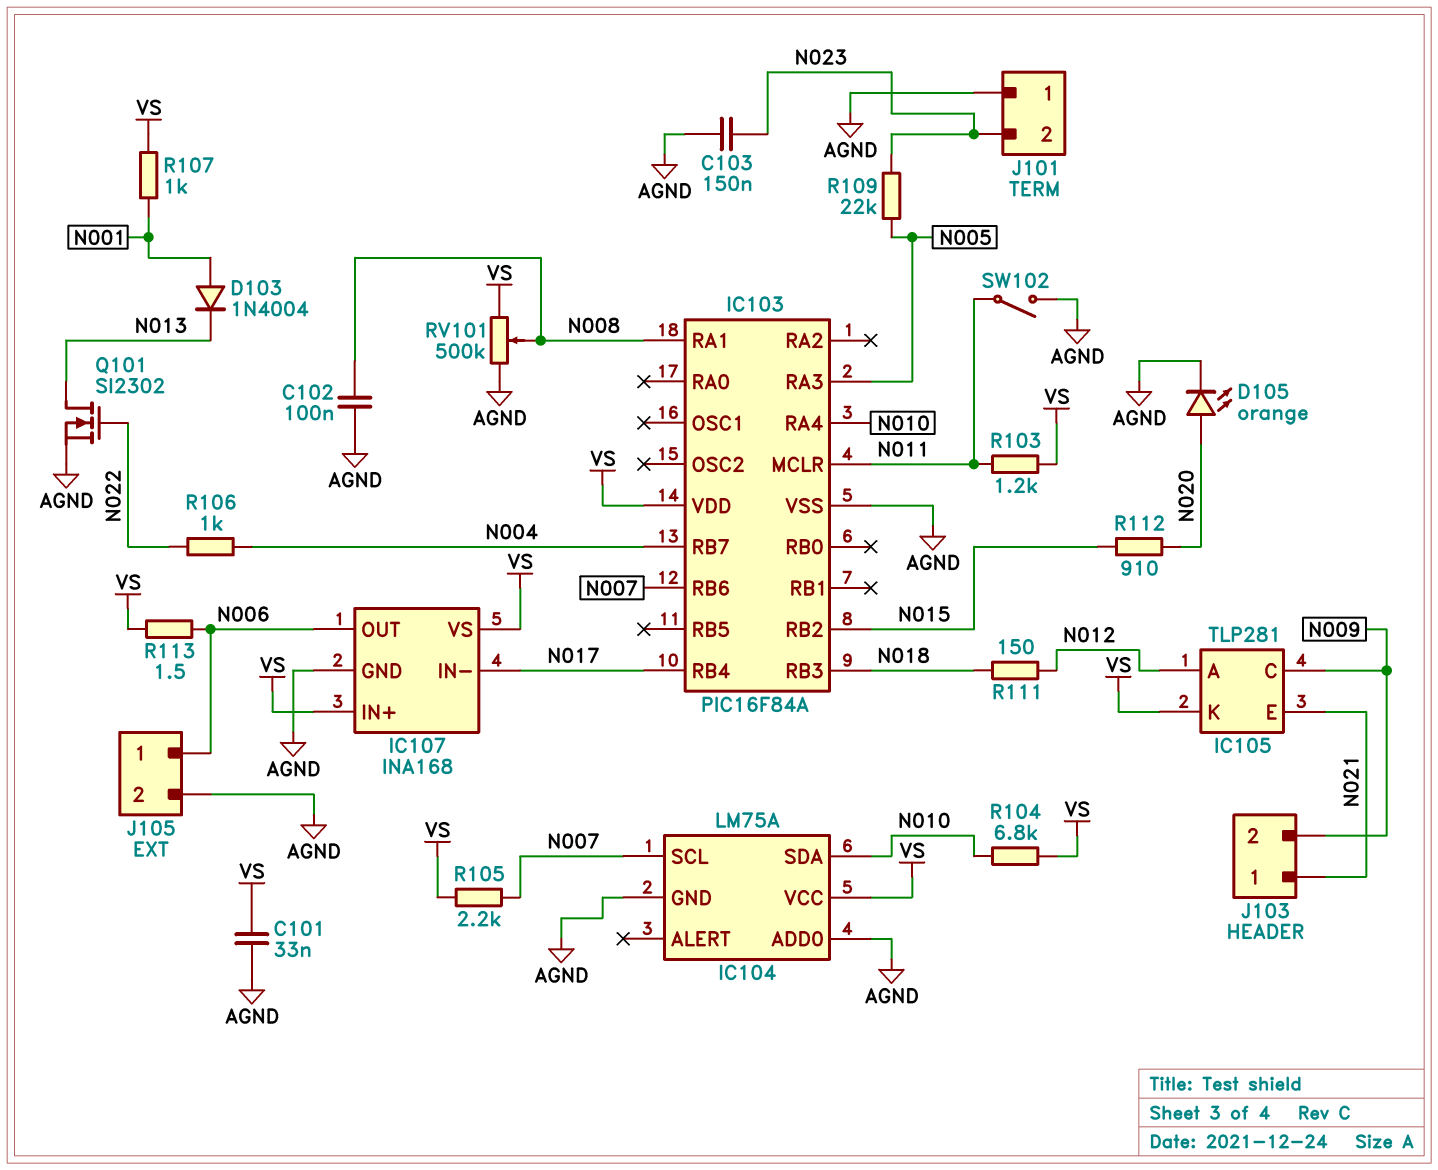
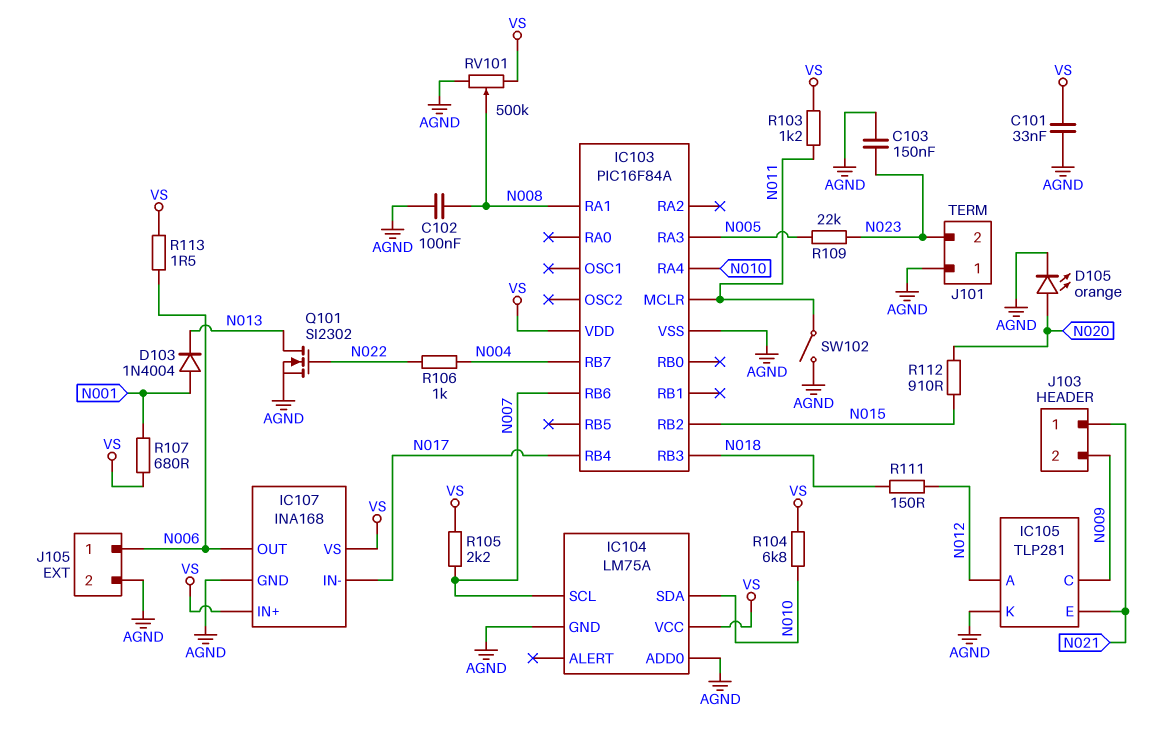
IC105 pin K: VS -> AGND
R107: 1k (N001, VS) -> 680 (N001, VS)

